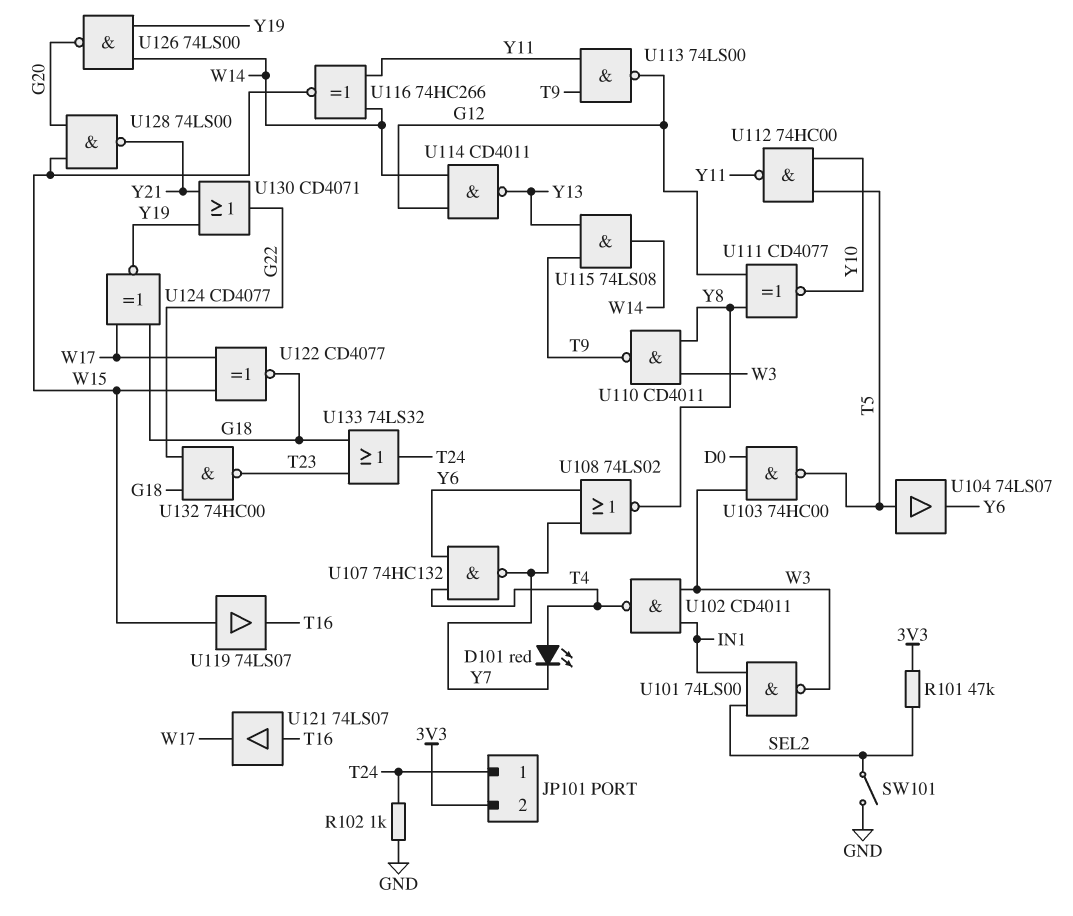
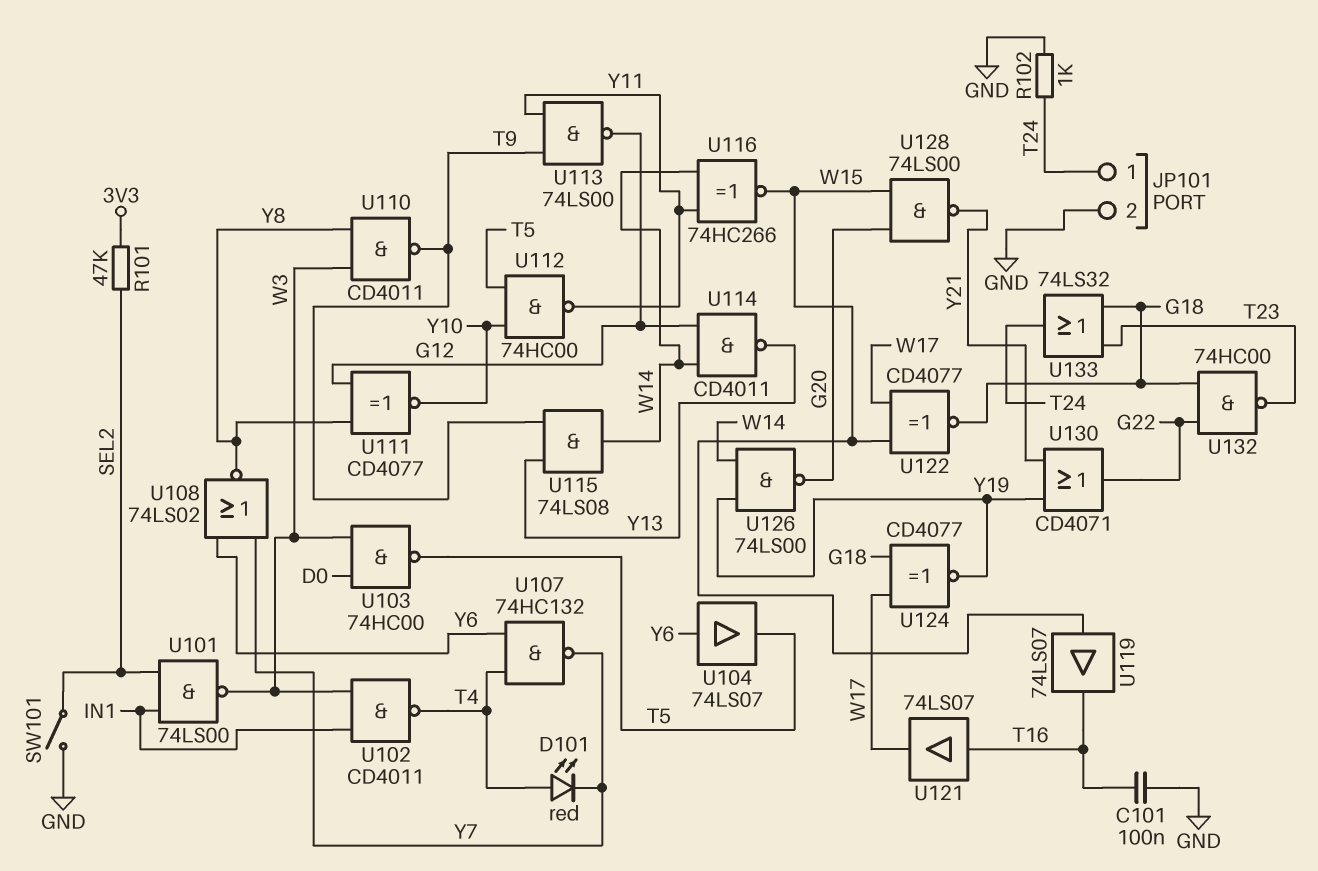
C101: none -> 100nF (GND, T16)
JP101 pin 2: 3V3 -> GND
U104: buffer 74LS07 (in T5, out Y6) -> buffer 74LS07 (in Y6, out T5)

